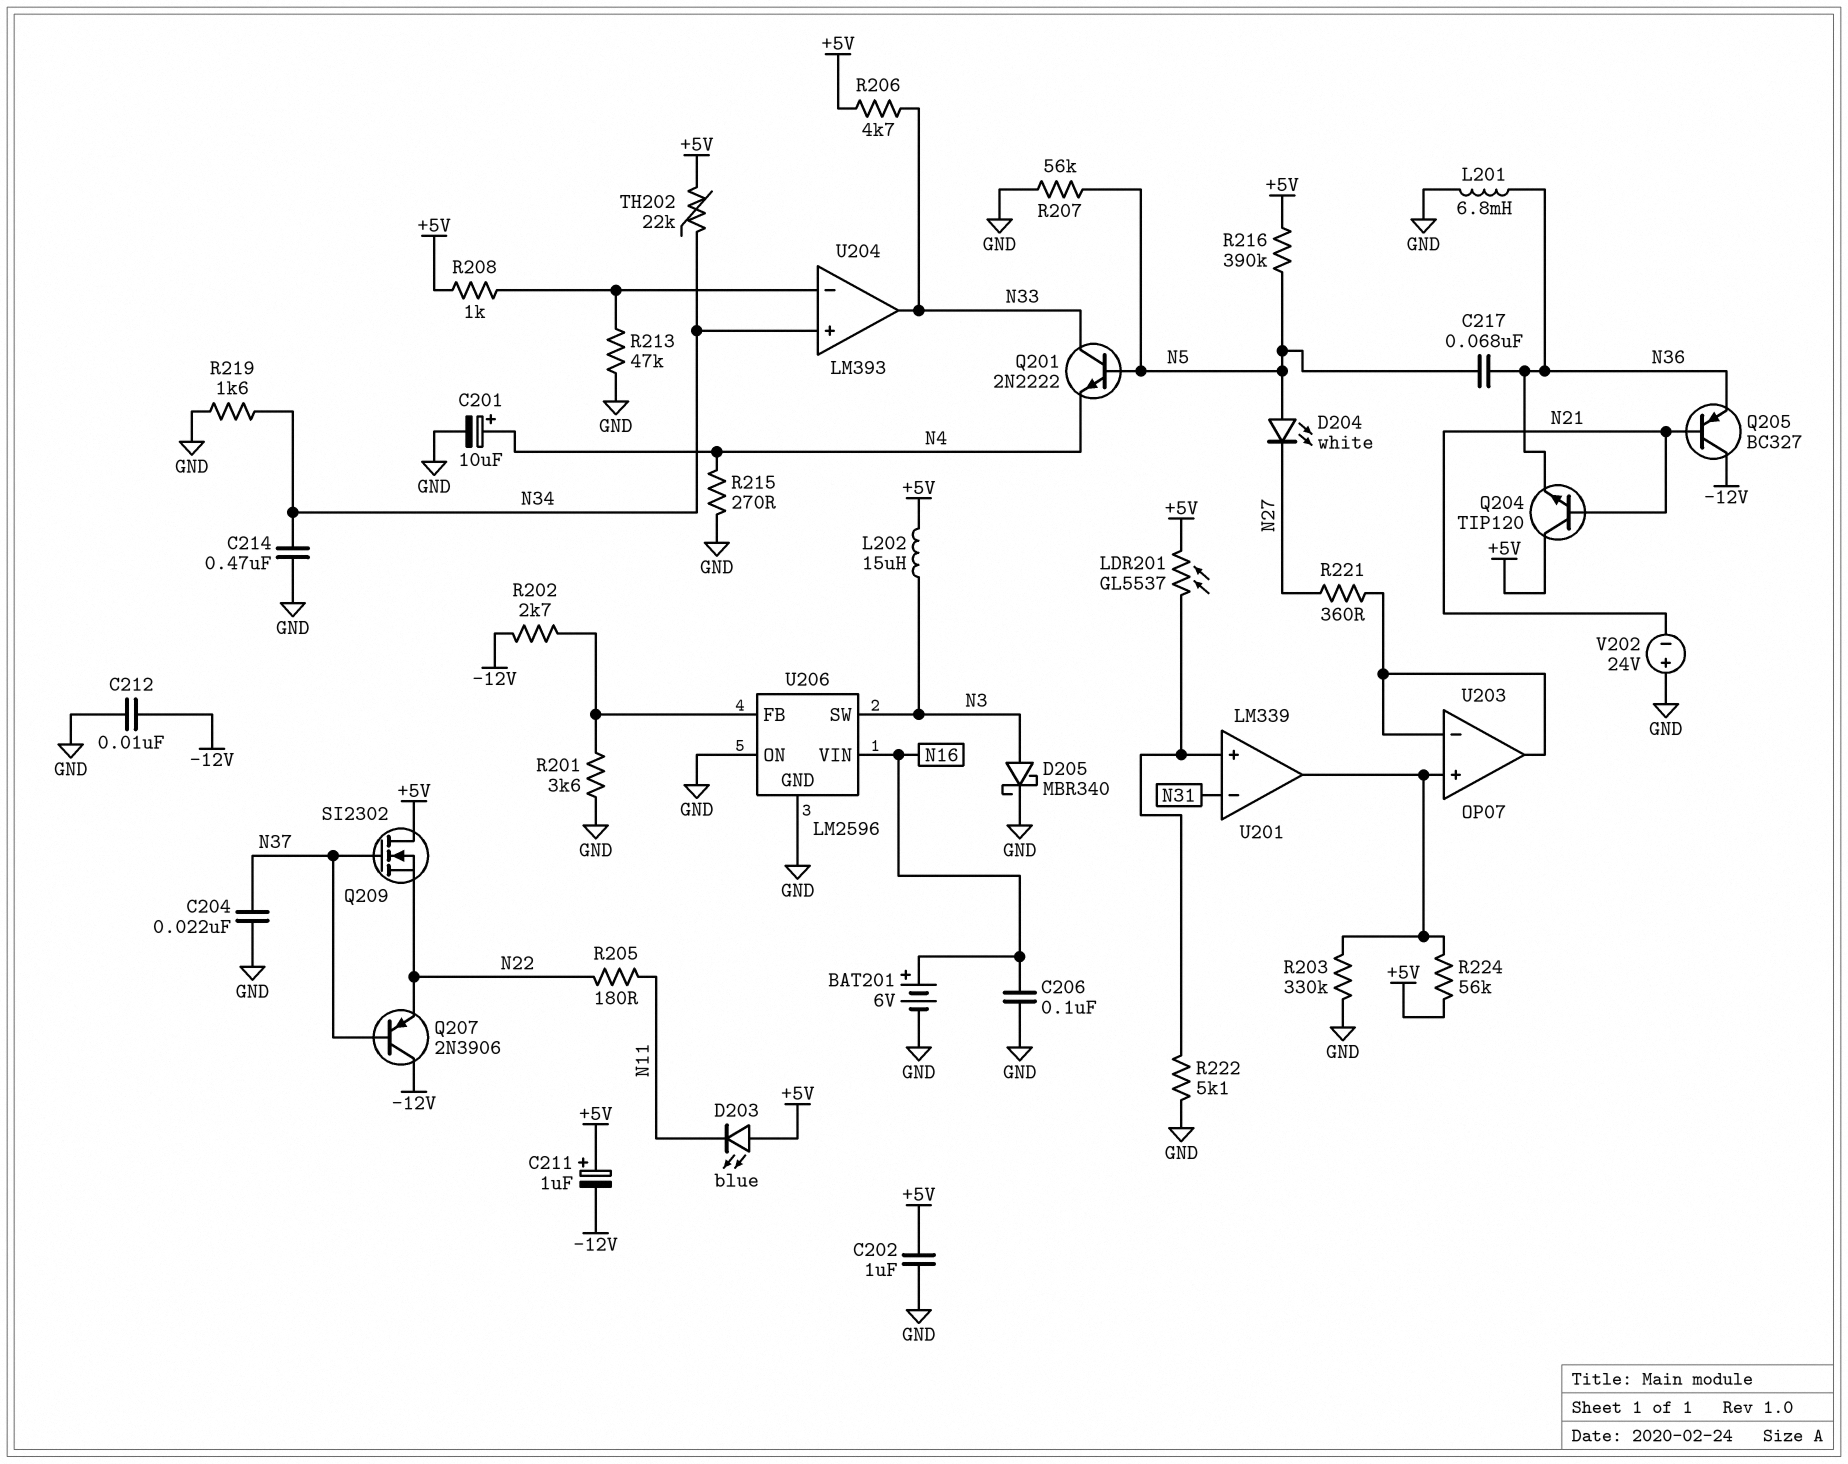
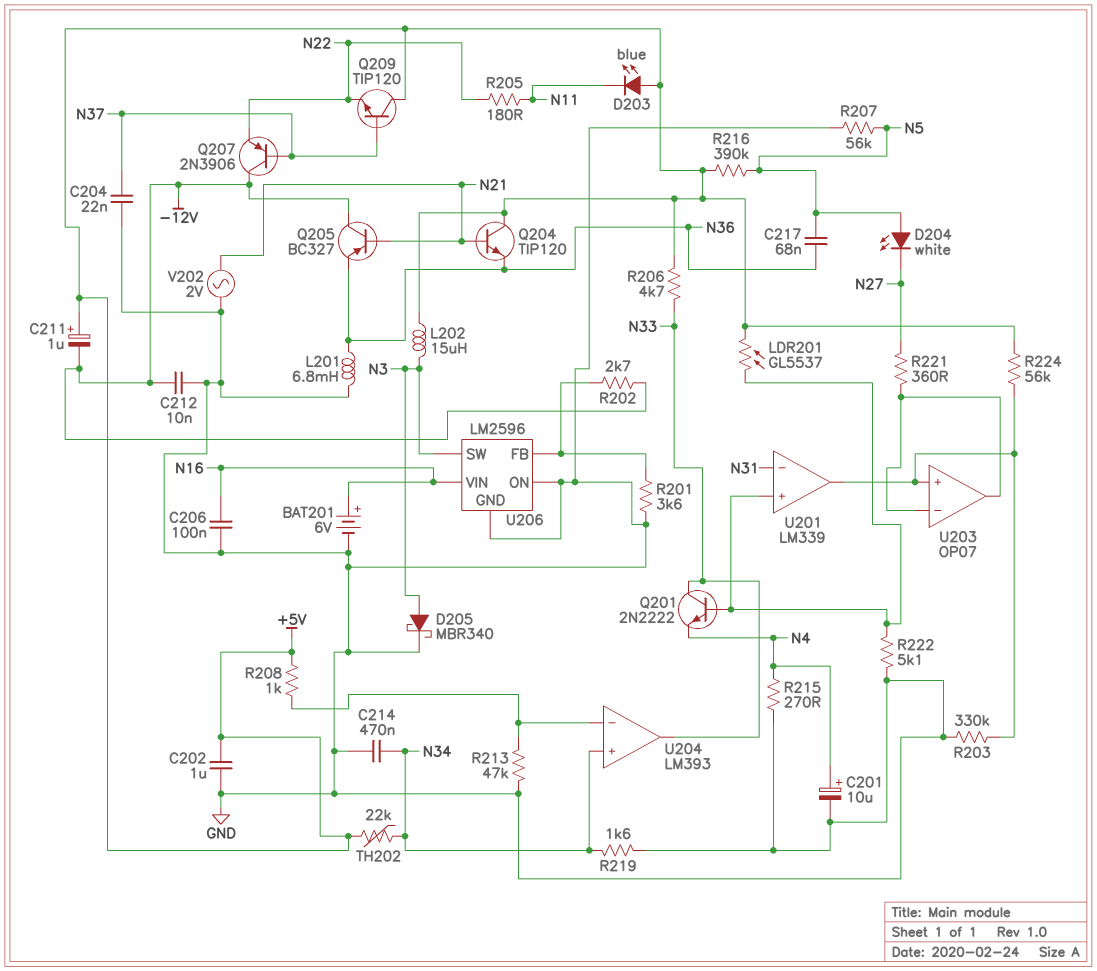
Q201: NPN 2N2222 (B N5, C N33, E N4) -> NPN 2N2222 (B U201/in+, C N33, E N4)
Q209: NMOS SI2302 (G N37, D +5V, S N22) -> NPN TIP120 (B N37, C +5V, E N22)
V202: 24V (plus GND, minus N21) -> AC 2V (GND, N21)

